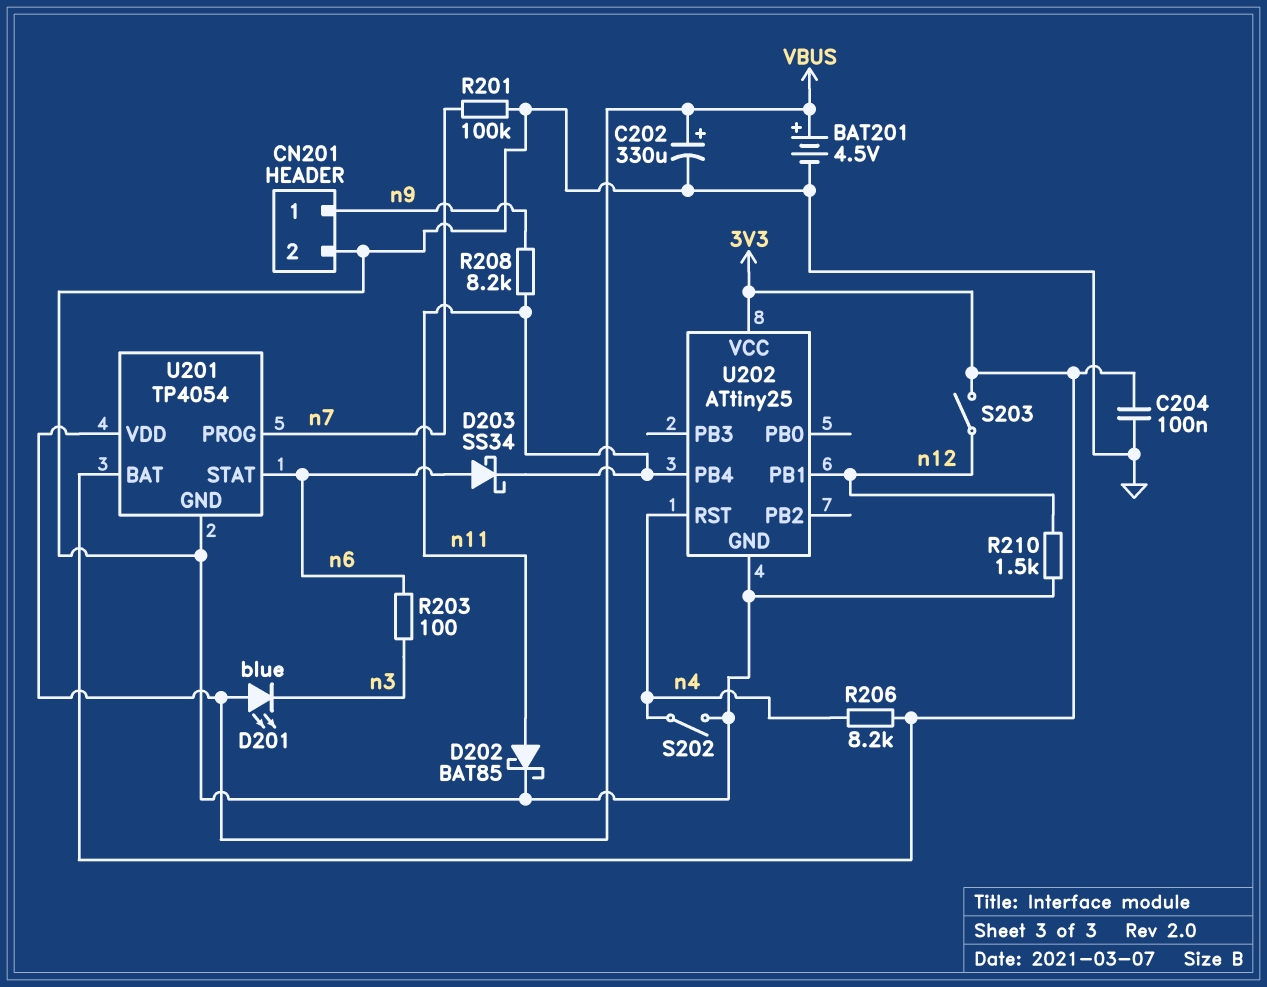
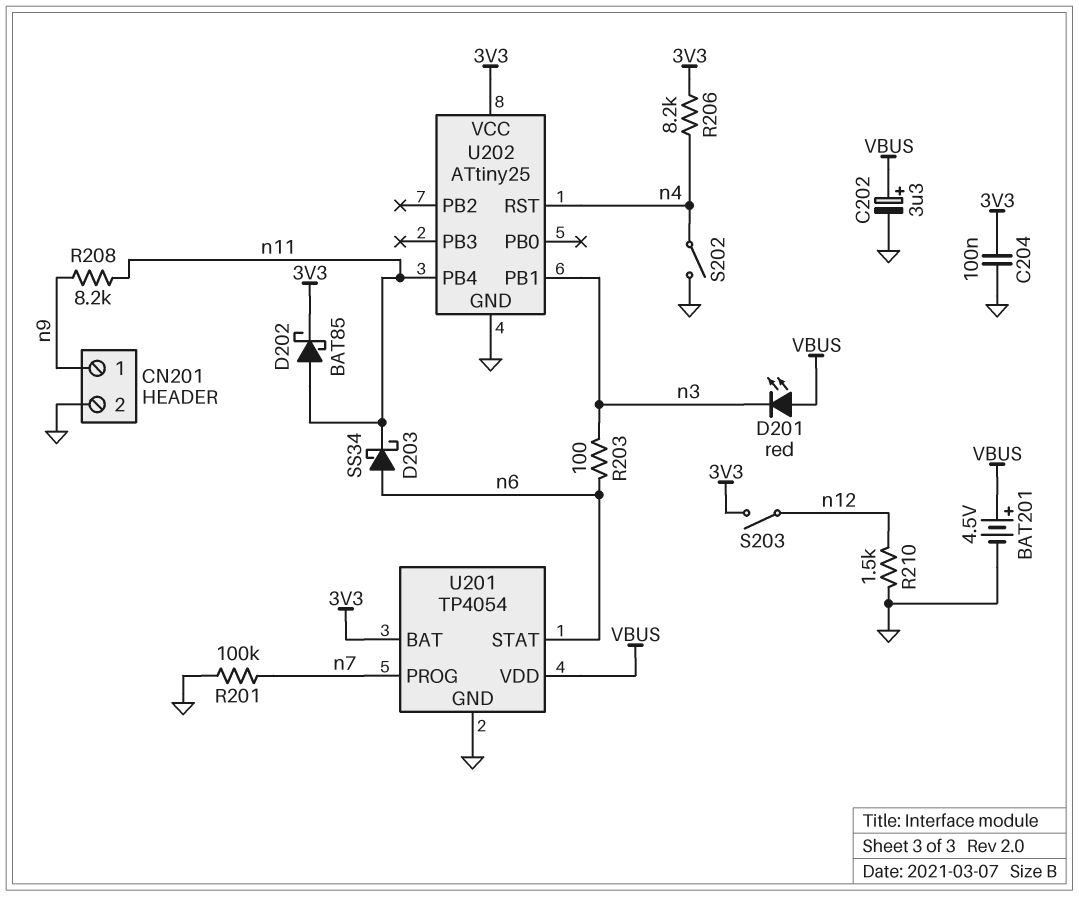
C202: 330uF (plus VBUS, minus GND) -> 3.3uF (plus VBUS, minus GND)
D201: LED blue (A VBUS, K n3) -> LED red (A VBUS, K n3)
D202: schottky BAT85 (A n11, K GND) -> schottky BAT85 (A n11, K 3V3)
U202 pin PB1: n12 -> n3

